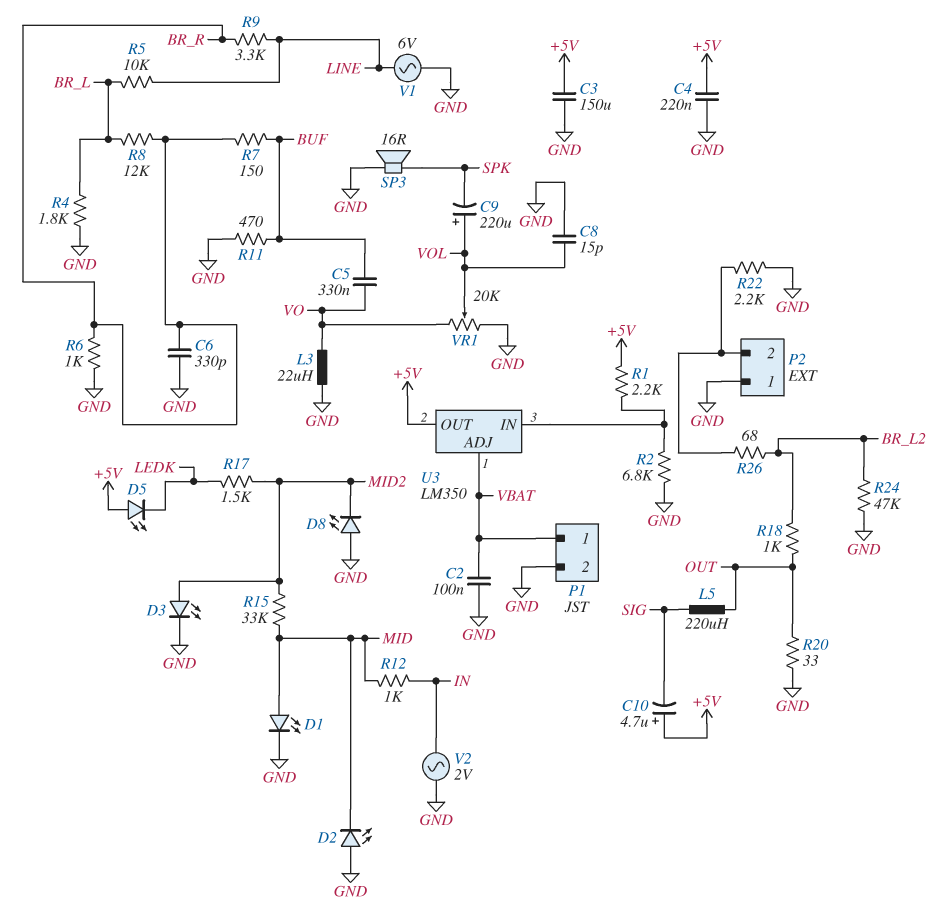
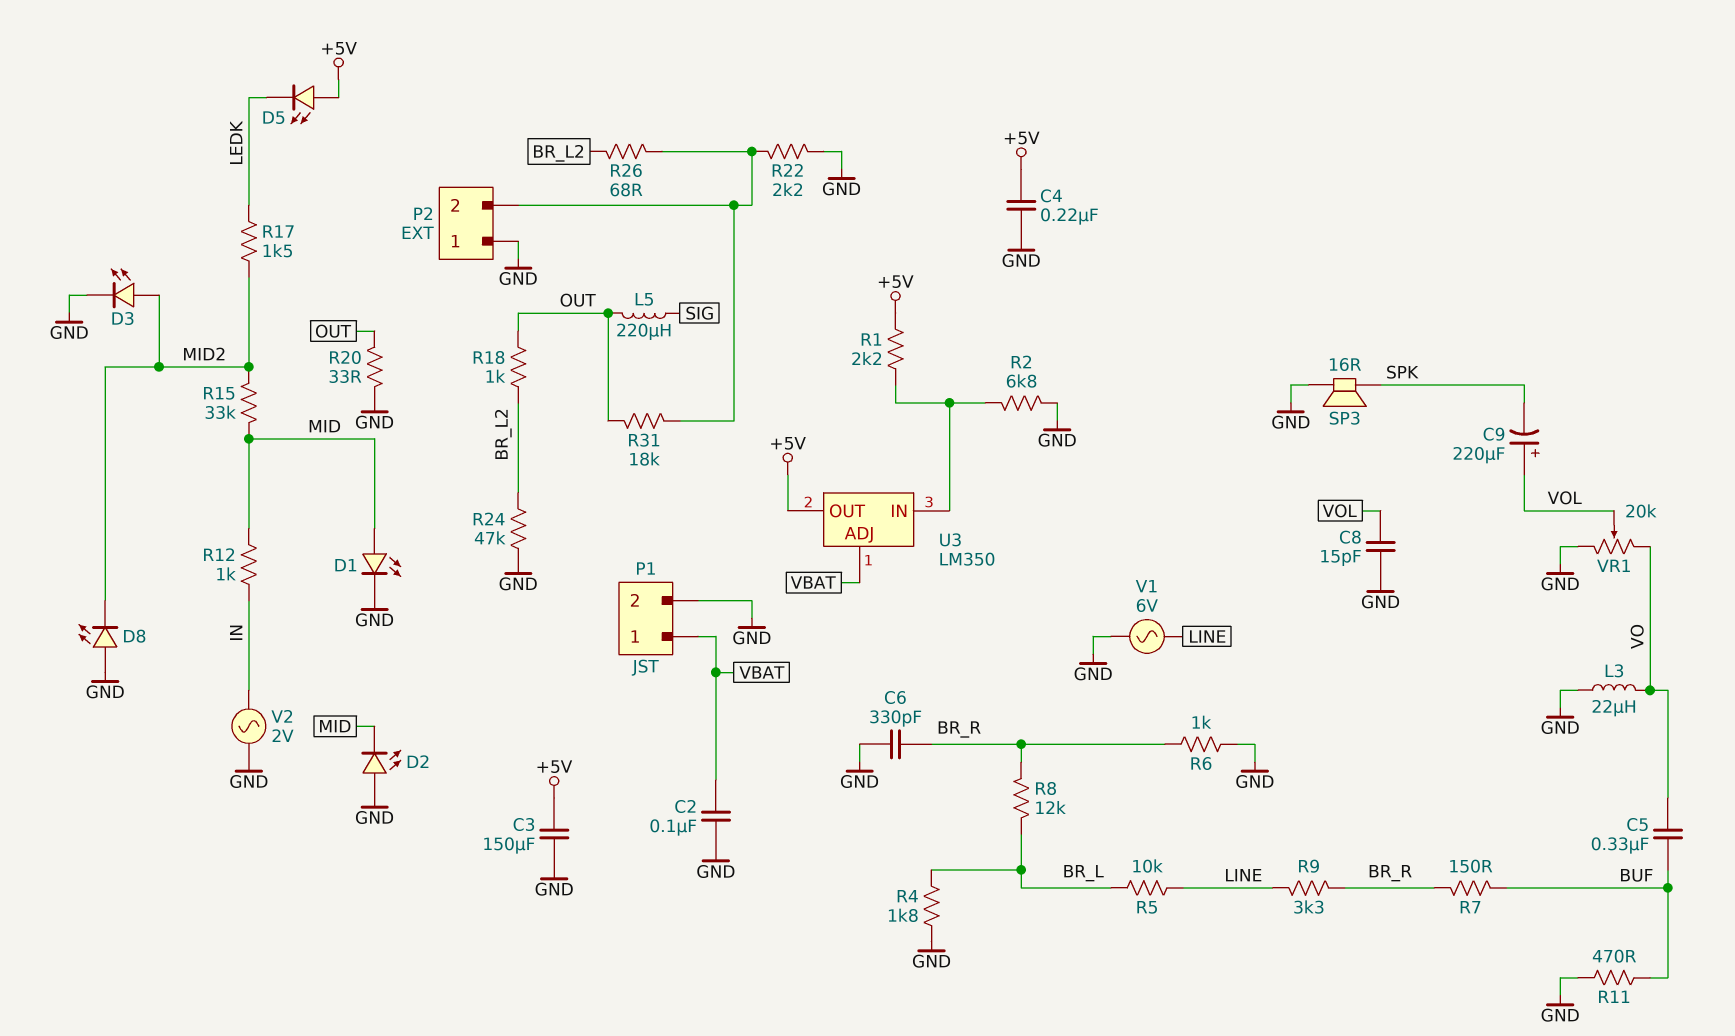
C10: 4.7uF (plus +5V, minus SIG) -> none
R31: none -> 18k (OUT, P2/2)

